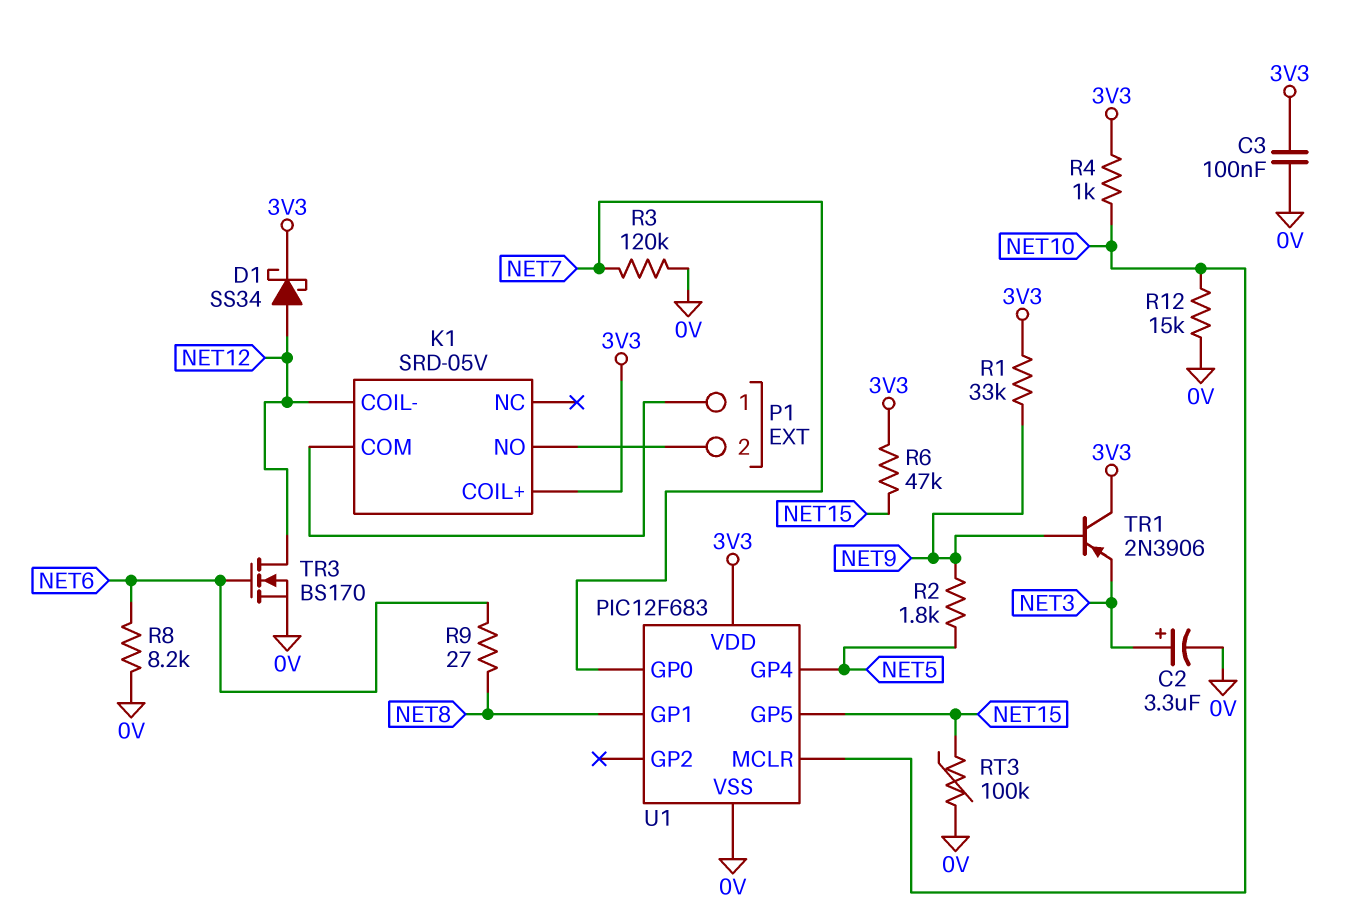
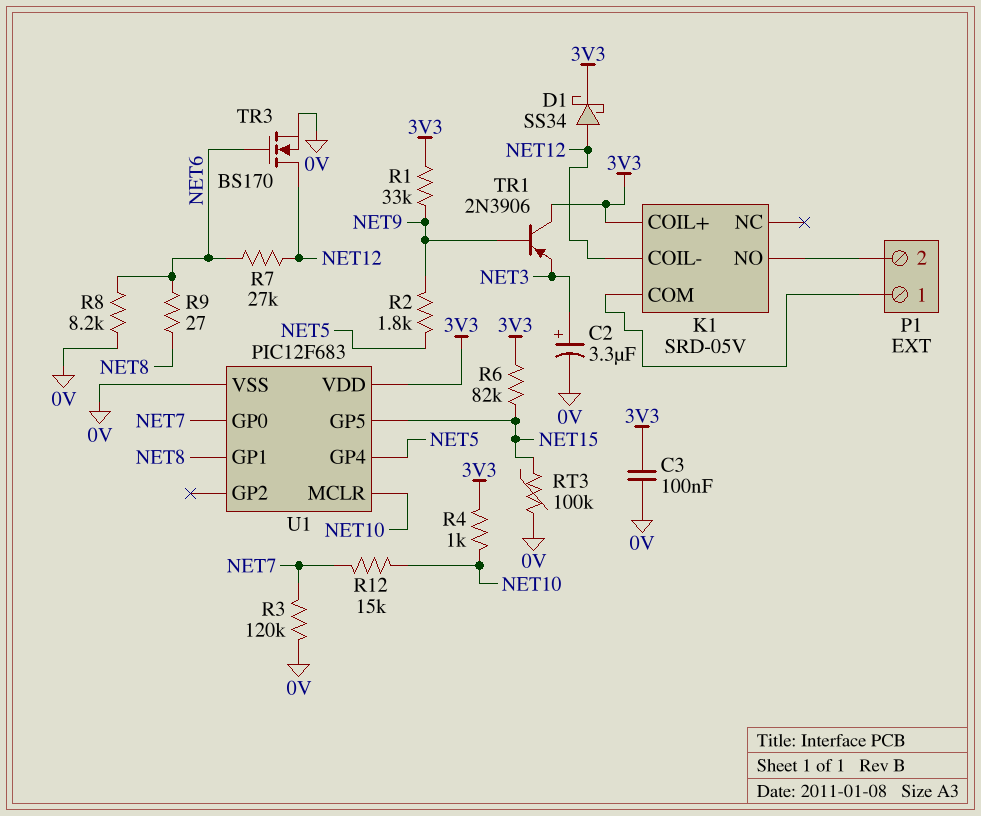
R6: 47k (3V3, NET15) -> 82k (3V3, NET15)
R7: none -> 27k (NET6, NET12)
R12: 15k (0V, NET10) -> 15k (NET7, NET10)

